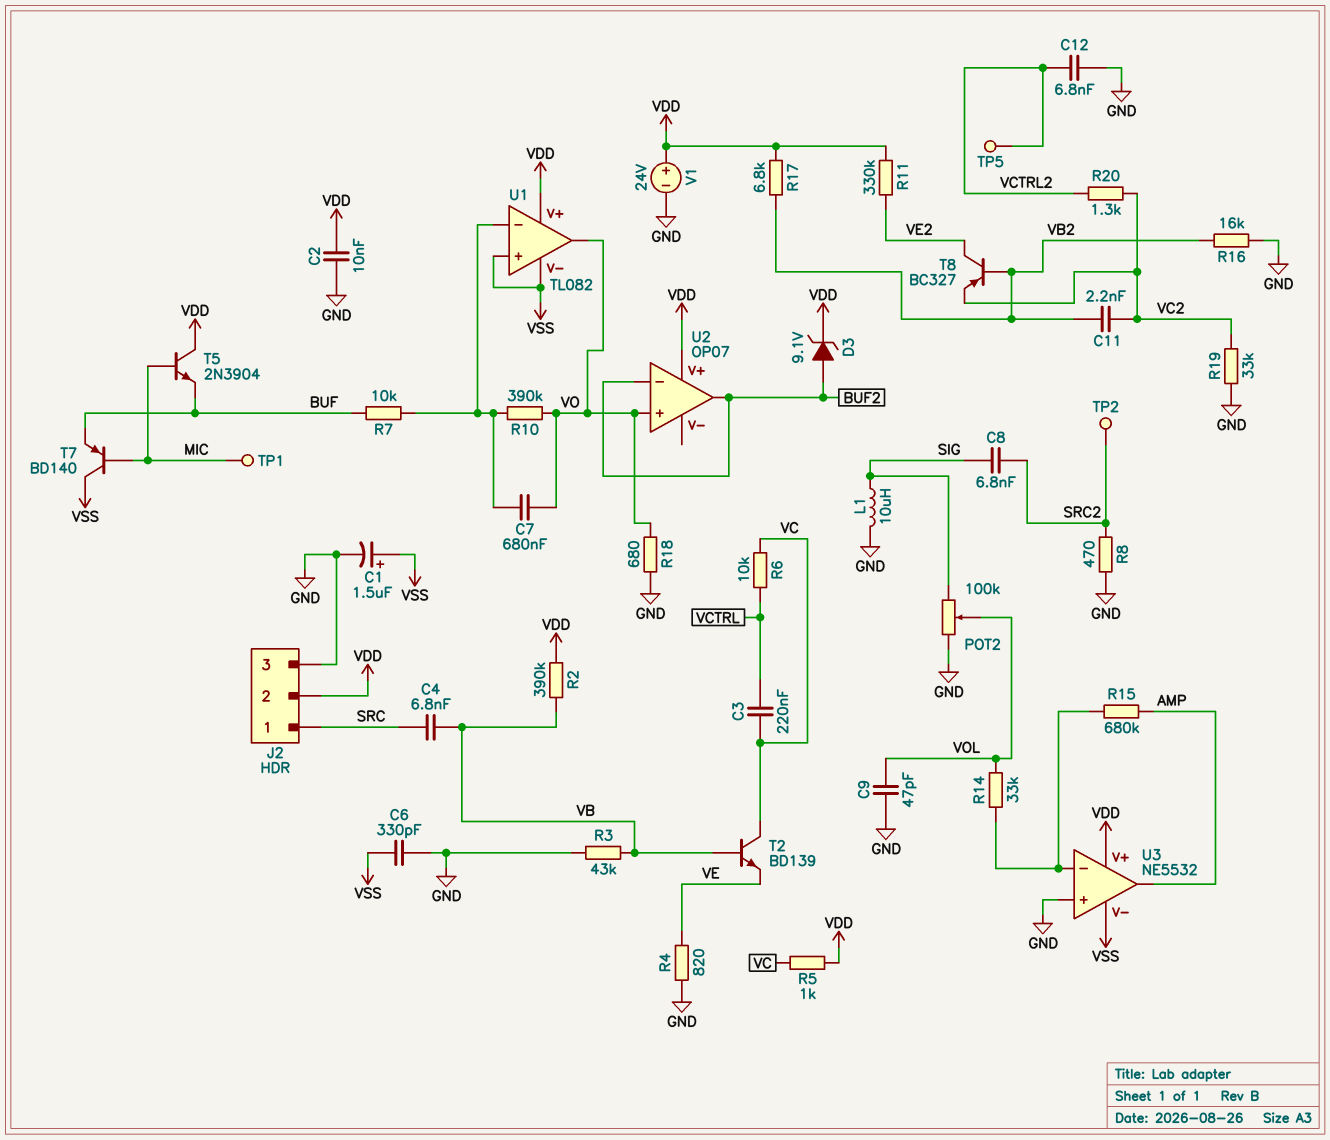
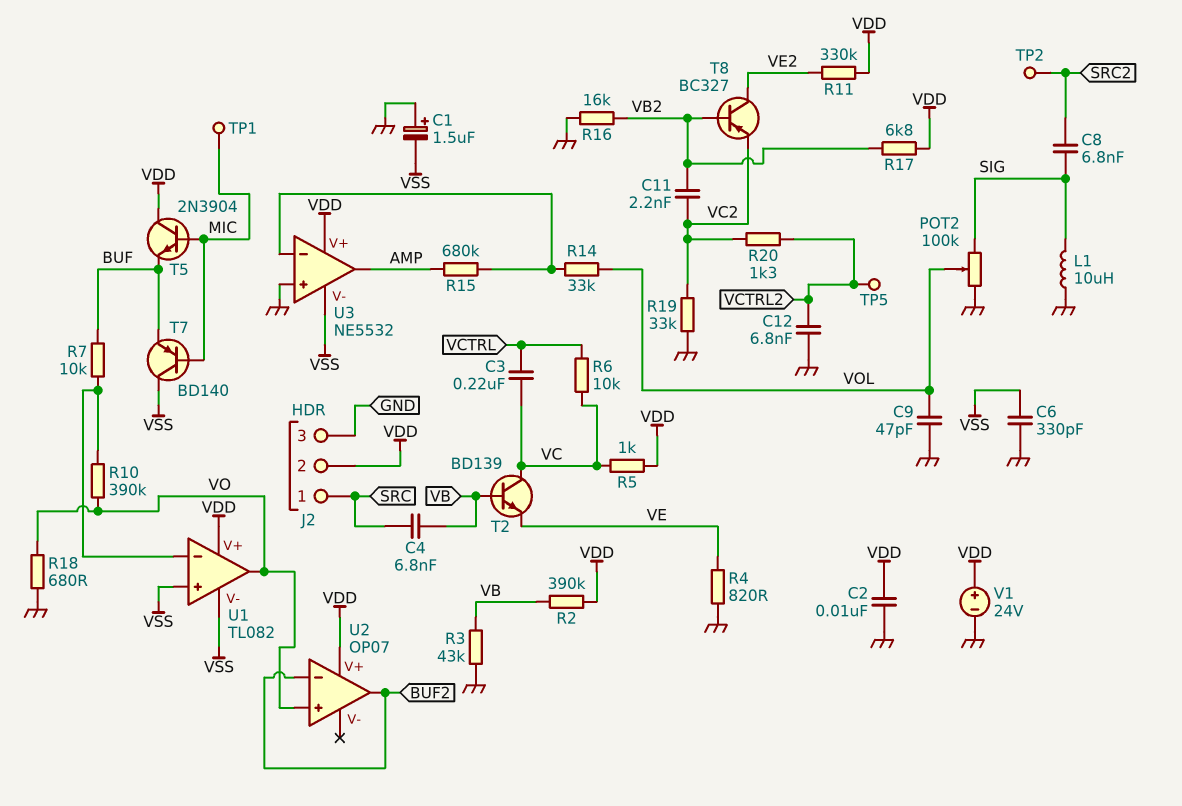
C1: 1.5uF (plus VSS, minus GND) -> 1.5uF (plus GND, minus VSS)
C7: 680nF (U1/in-, VO) -> none
D3: zener 9.1V (A BUF2, K VDD) -> none
R8: 470 (GND, SRC2) -> none

